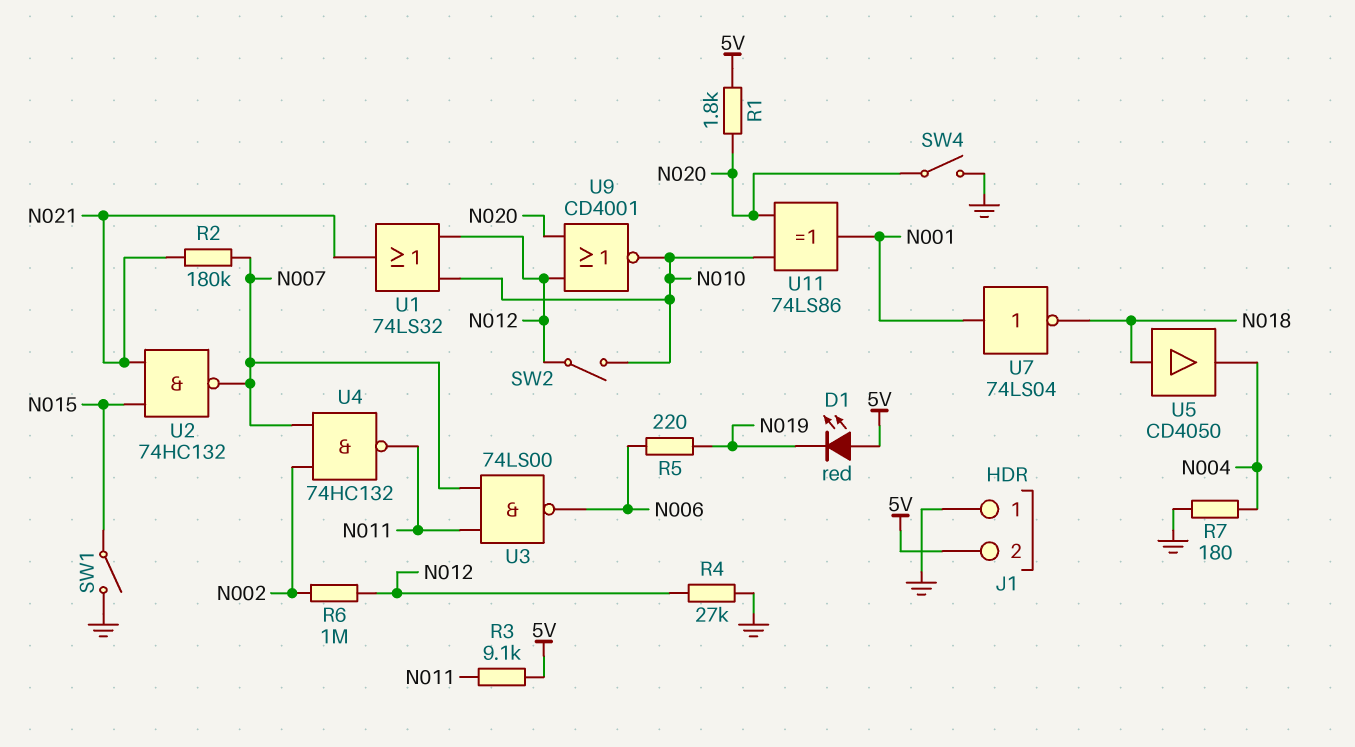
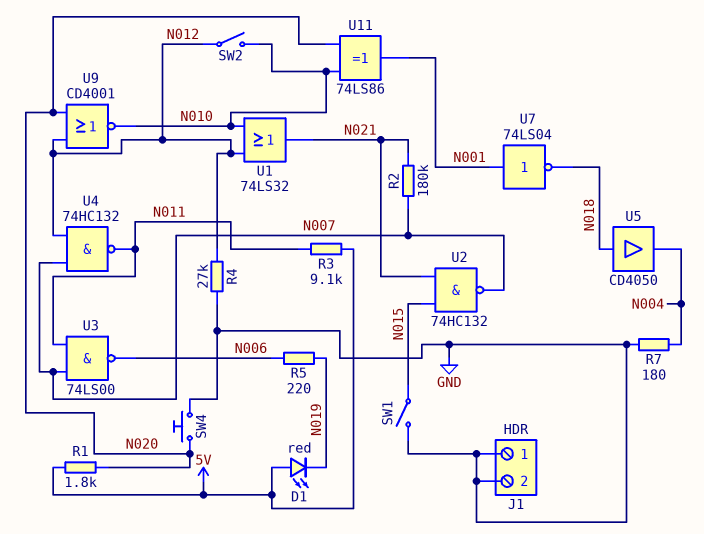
J1 pin 2: 5V -> GND
R6: 1M (N002, N012) -> none
SW4: switch (GND, N020) -> button (GND, N020)
U4: NAND 74HC132 (in N002, in N007, out N011) -> NAND 74HC132 (in N007, in N012, out N011)

